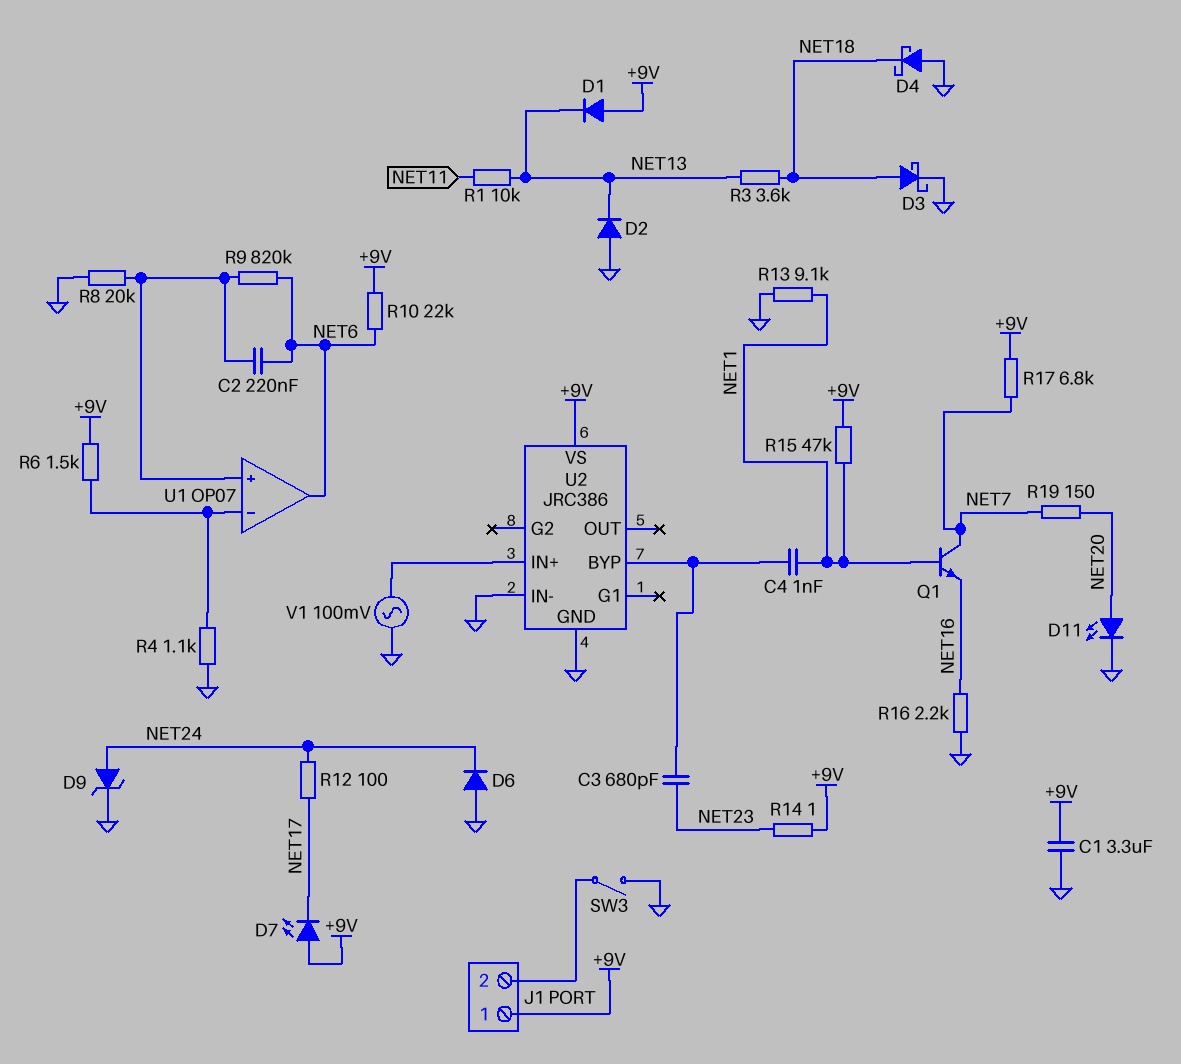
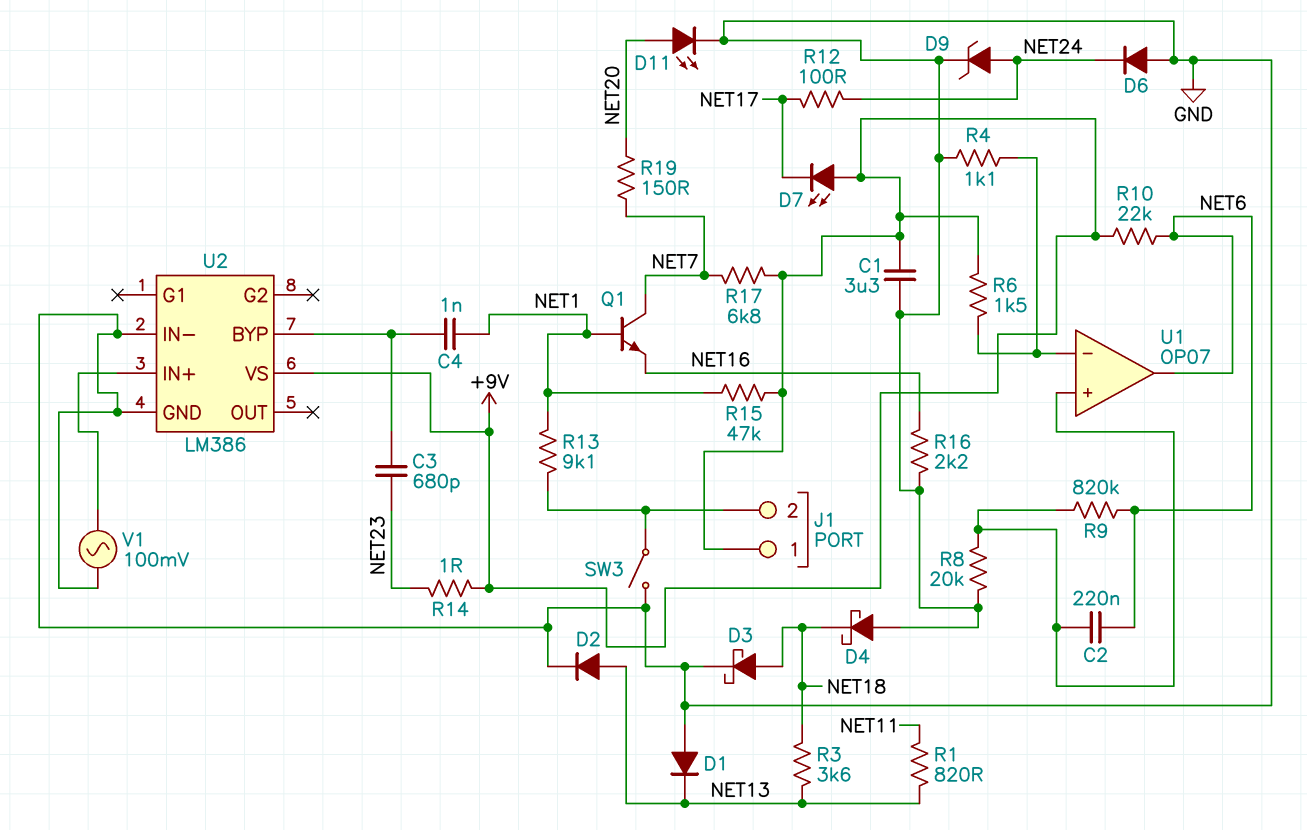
D1: diode (A +9V, K NET13) -> diode (A GND, K NET13)
D2: diode (A GND, K NET13) -> diode (A NET13, K GND)
R1: 10k (NET11, NET13) -> 820 (NET11, NET13)
R13: 9.1k (GND, NET1) -> 9.1k (J1/2, NET1)
U2: JRC386 -> LM386

